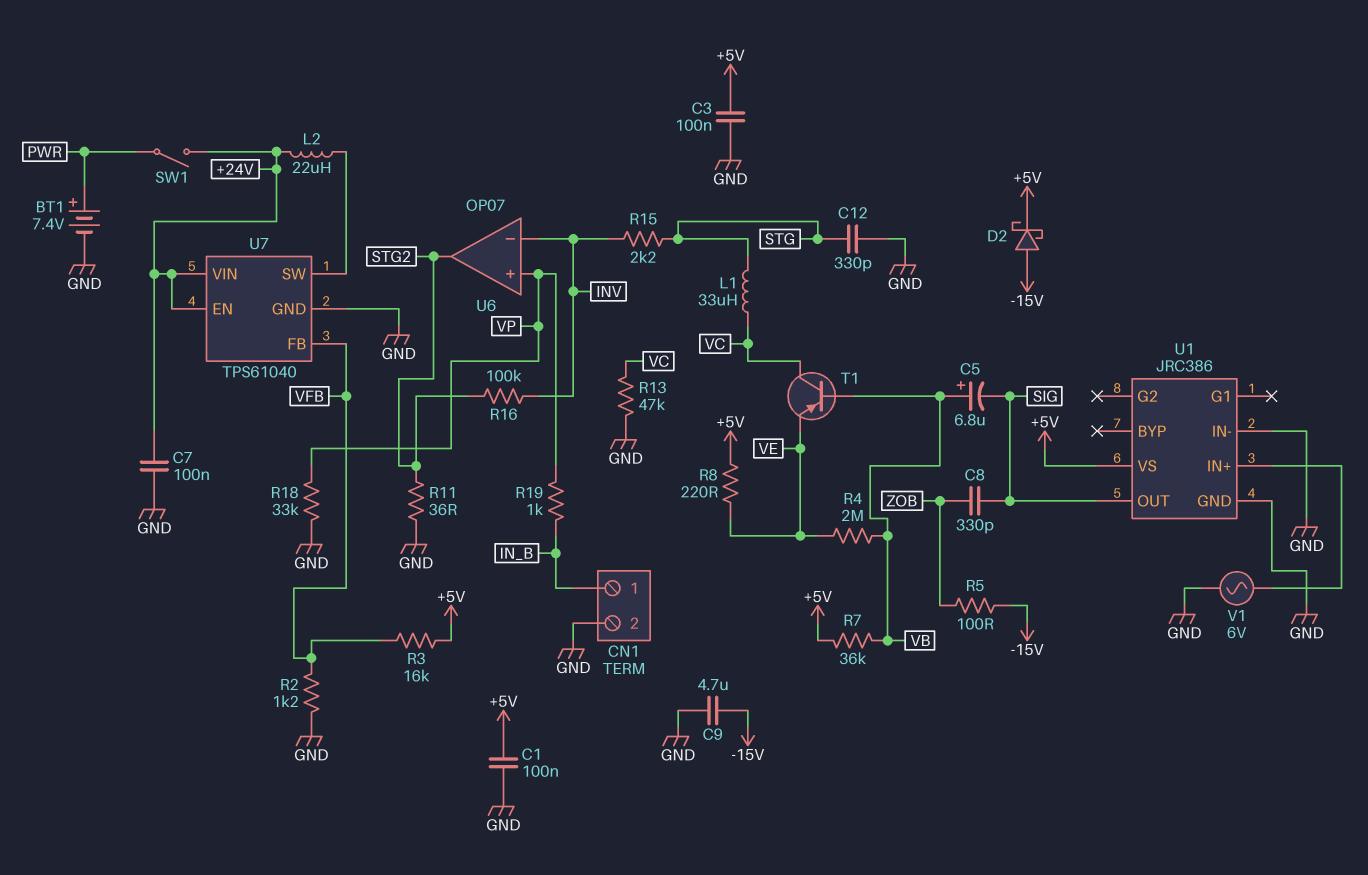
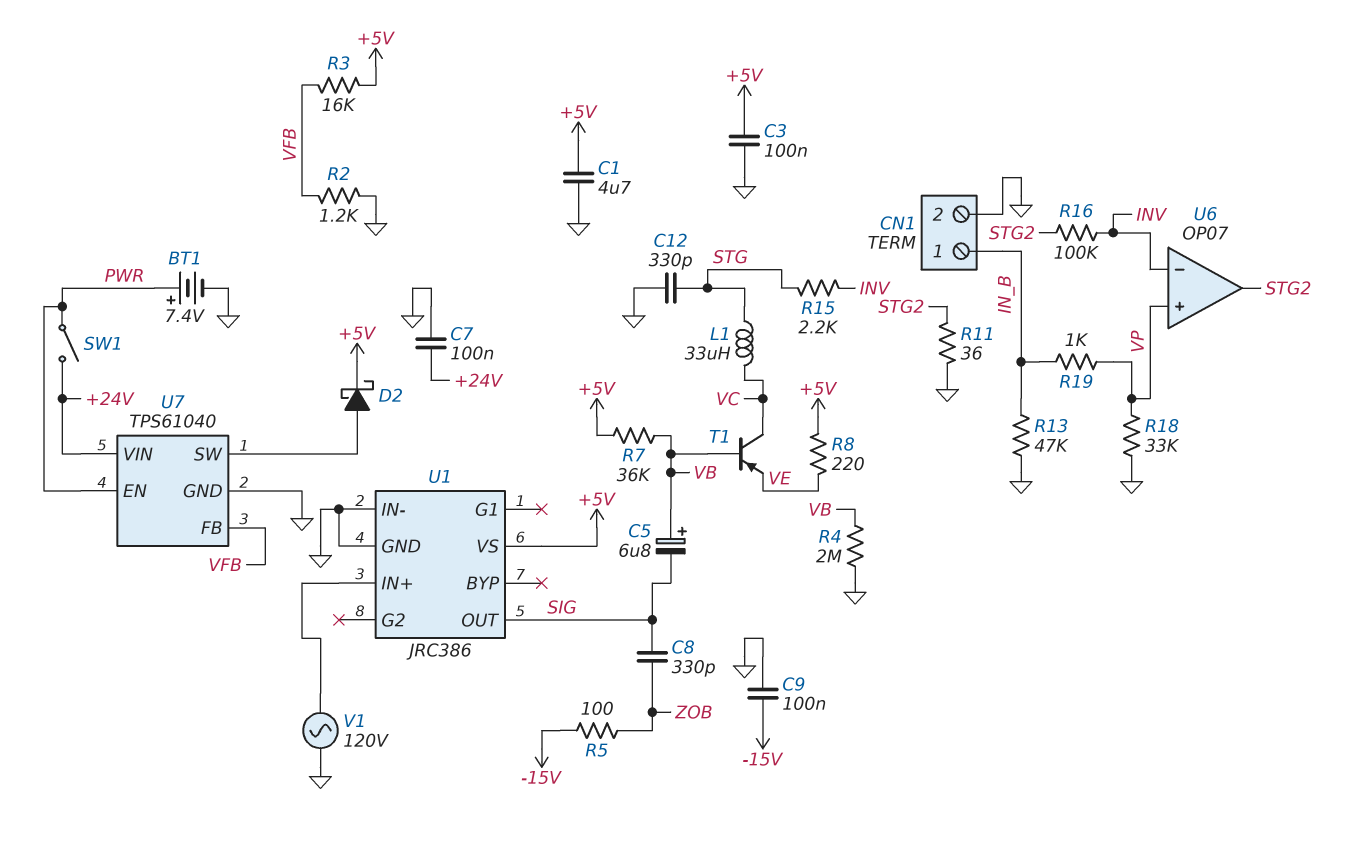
C1: 100nF (+5V, GND) -> 4.7uF (+5V, GND)
C9: 4.7uF (-15V, GND) -> 100nF (-15V, GND)
D2: schottky (A -15V, K +5V) -> schottky (A U7/SW, K +5V)
L2: 22uH (+24V, U7/SW) -> none
R4: 2M (VB, VE) -> 2M (GND, VB)
R13: 47k (GND, VC) -> 47k (GND, IN_B)
U7 pin EN: +24V -> PWR
V1: AC 6V (GND, U1/IN+) -> AC 120V (GND, U1/IN+)

